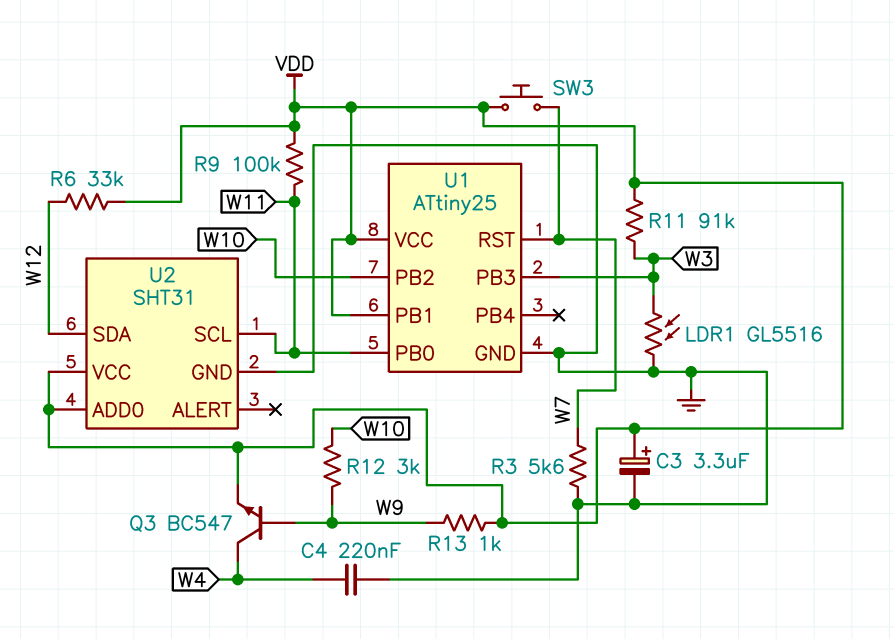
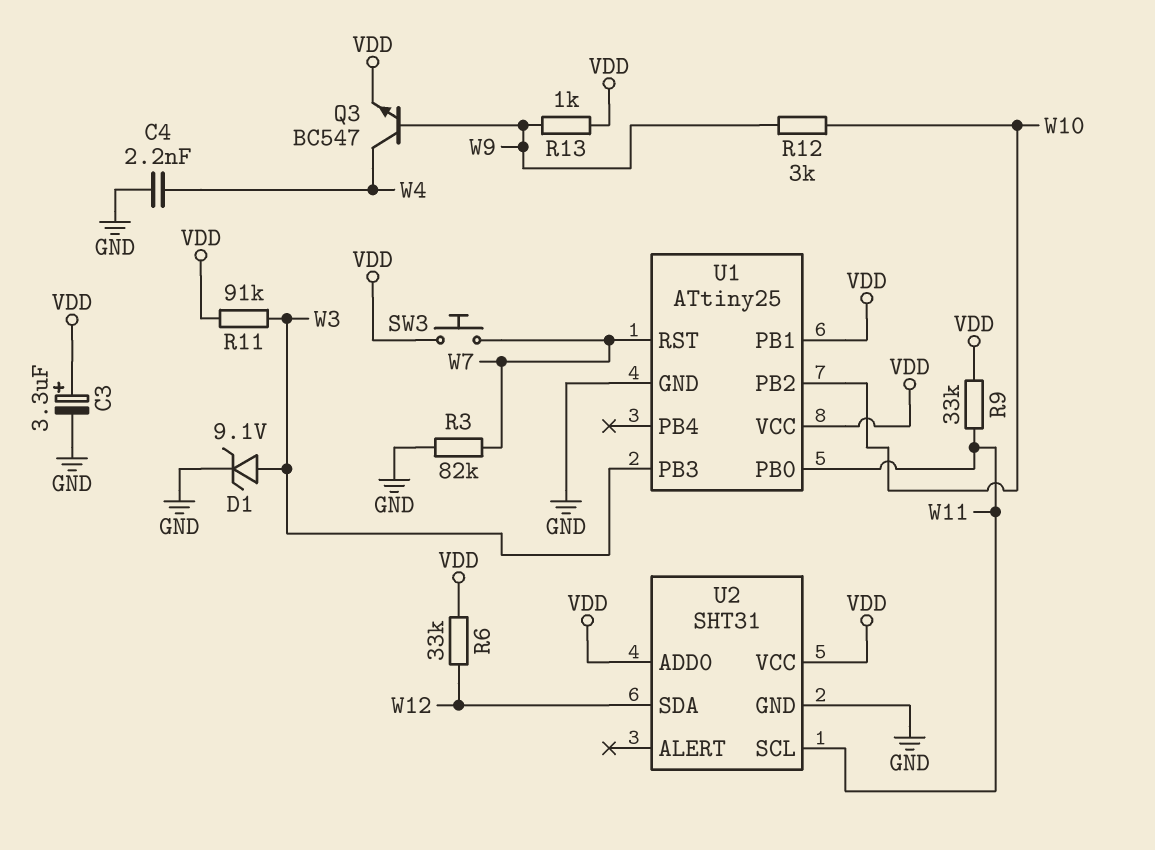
C4: 220nF (GND, W4) -> 2.2nF (GND, W4)
D1: none -> zener 9.1V (A W3, K GND)
LDR1: GL5516 (GND, W3) -> none
R3: 5.6k (GND, W7) -> 82k (GND, W7)
R9: 100k (VDD, W11) -> 33k (VDD, W11)

